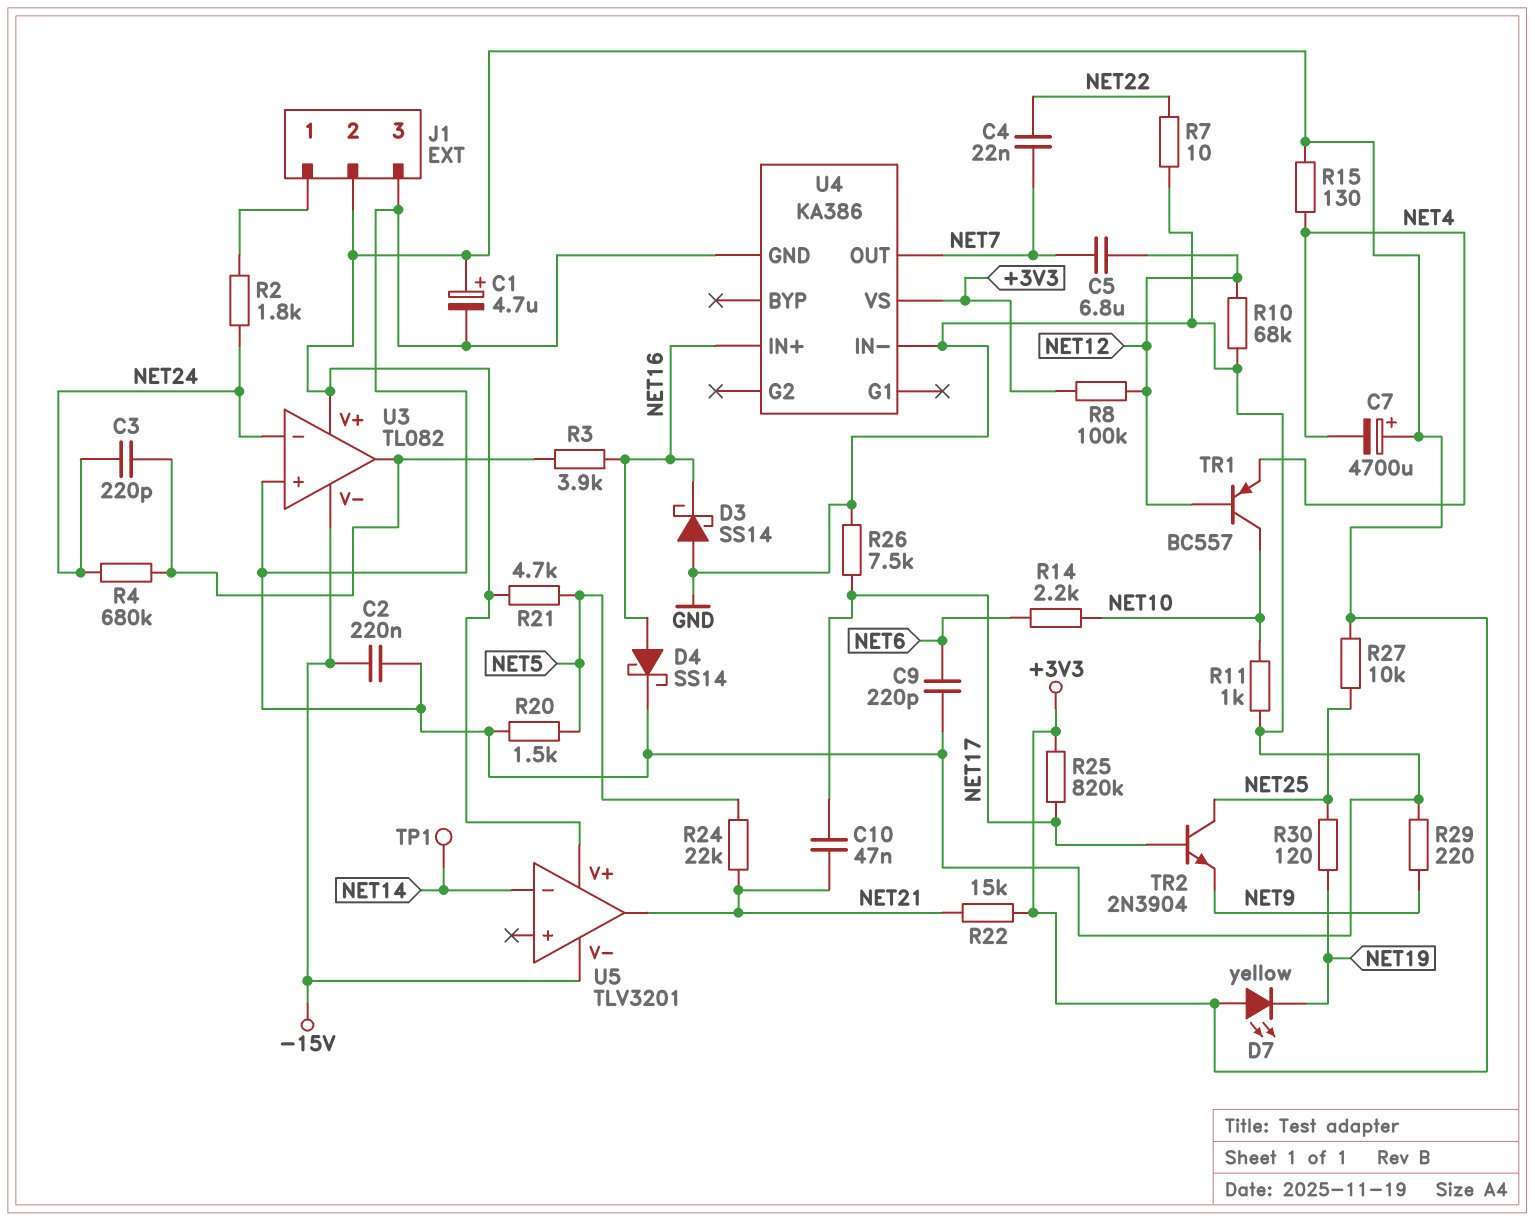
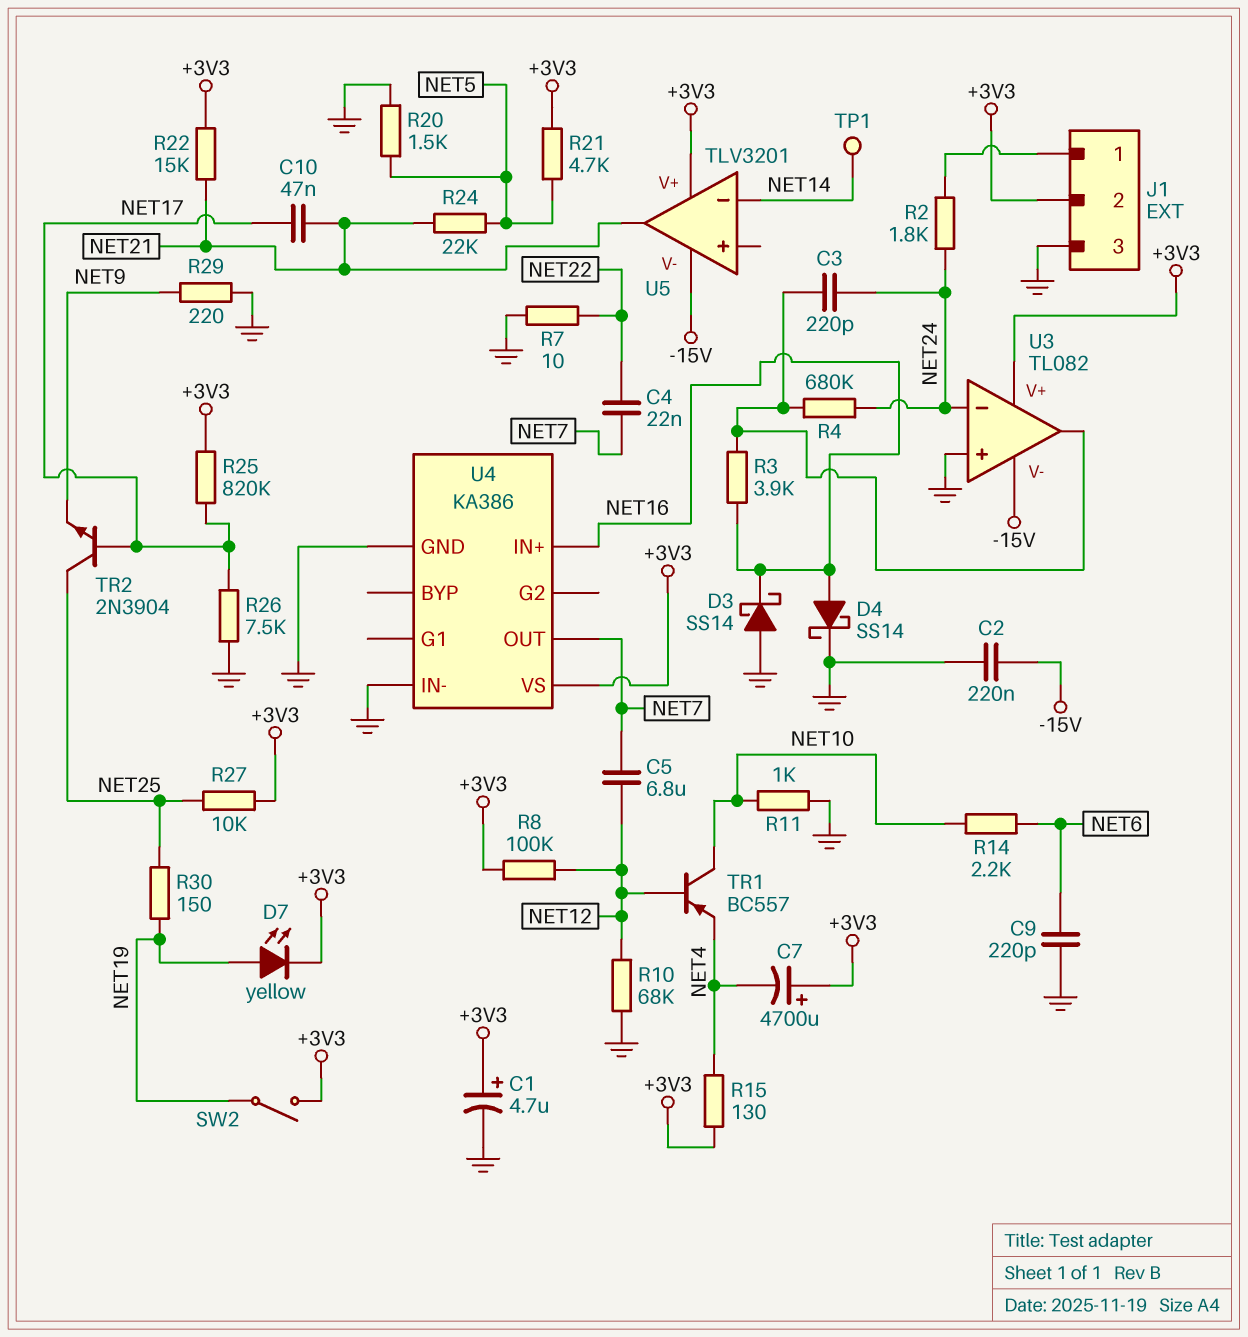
D7: LED yellow (A +3V3, K NET19) -> LED yellow (A NET19, K +3V3)
R30: 120 (NET19, NET25) -> 150 (NET19, NET25)
SW2: none -> switch (+3V3, NET19)

